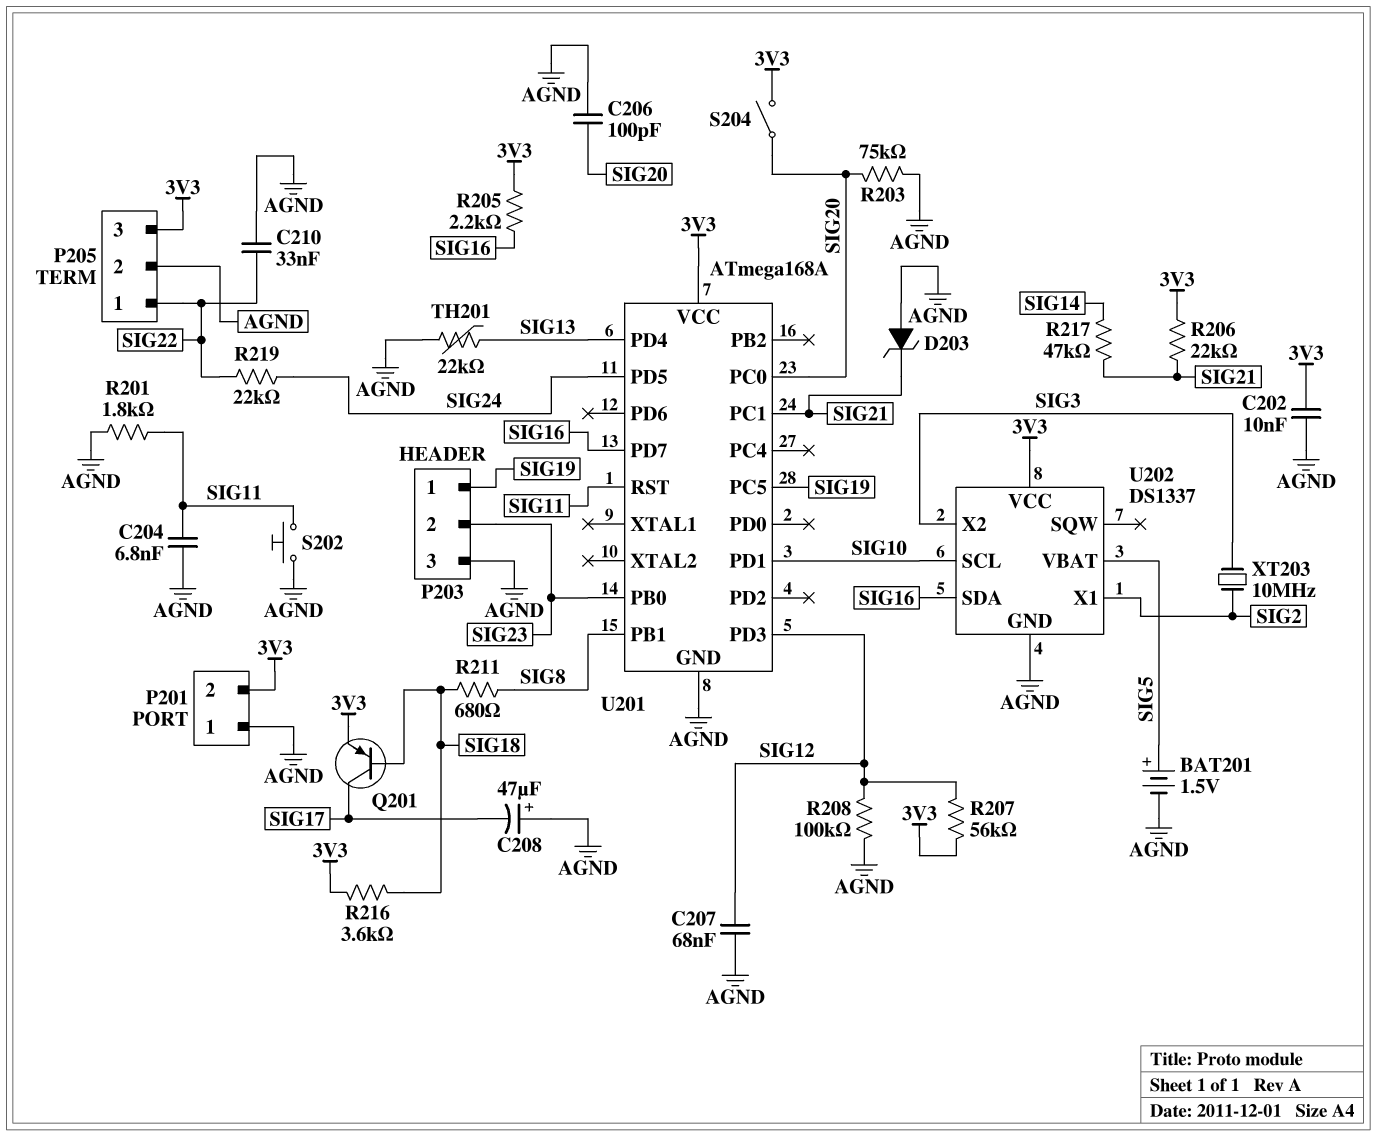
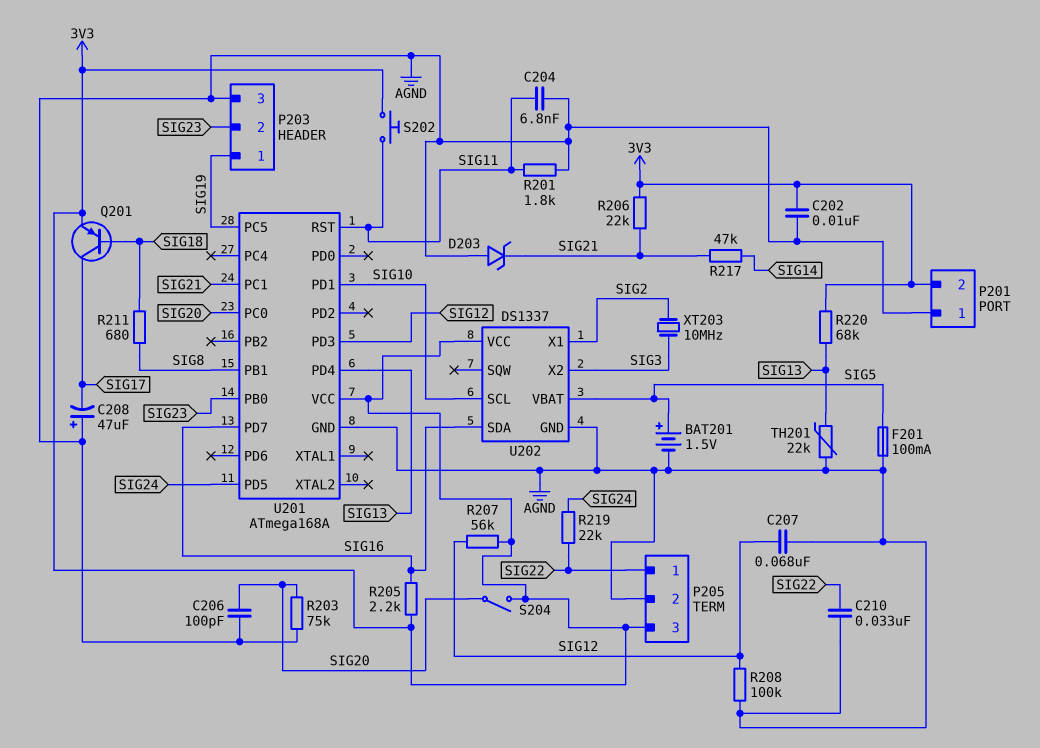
F201: none -> 100mA (AGND, SIG5)
R216: 3.6k (3V3, SIG18) -> none
R220: none -> 68k (3V3, SIG13)
S202: button (AGND, SIG11) -> button (3V3, SIG11)

